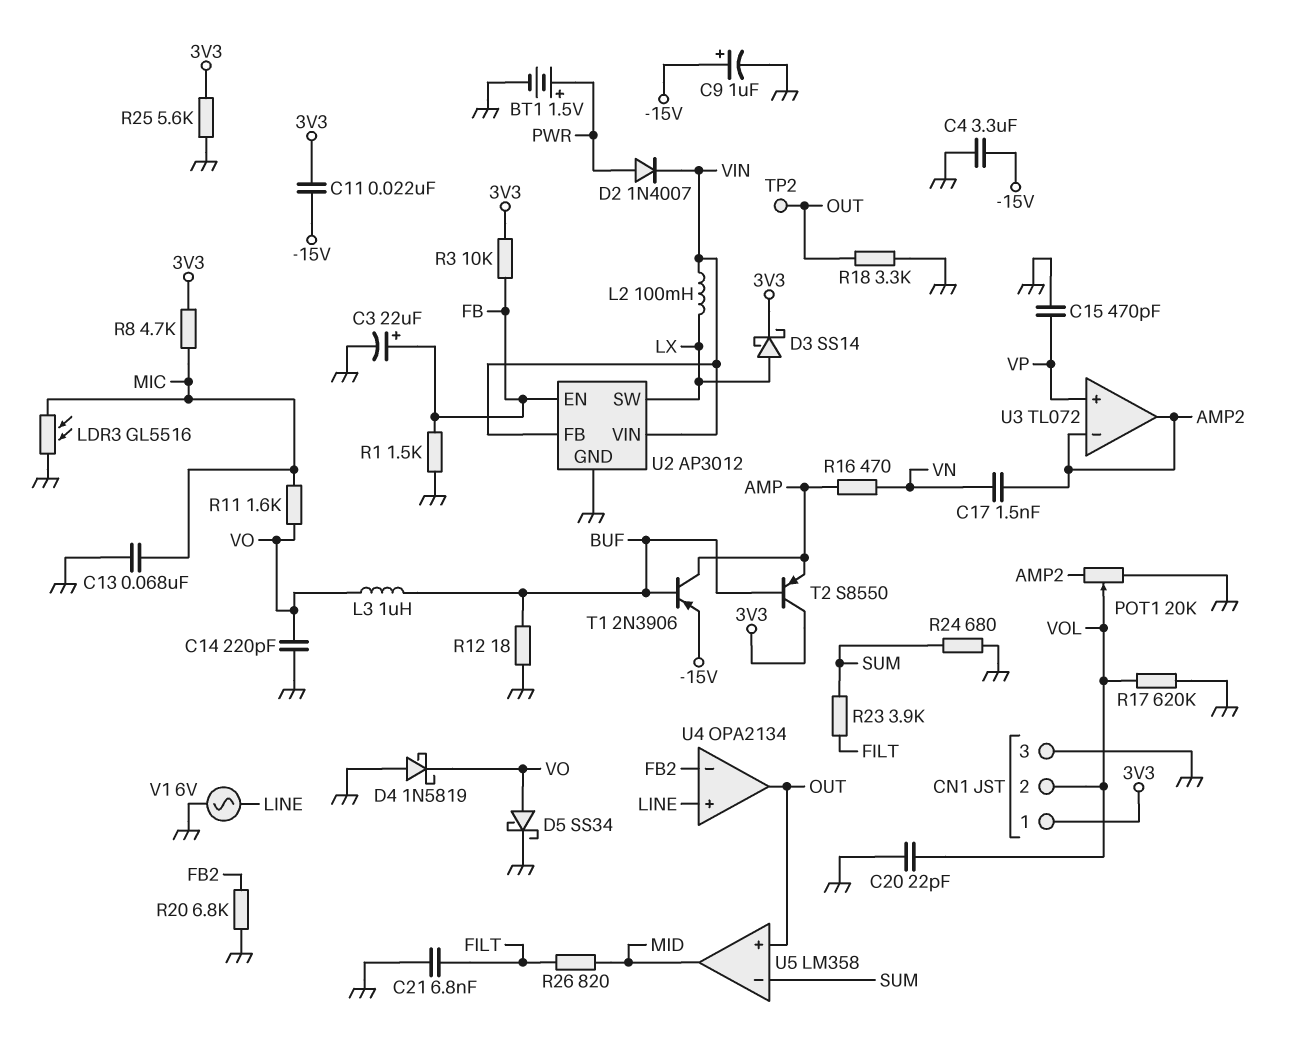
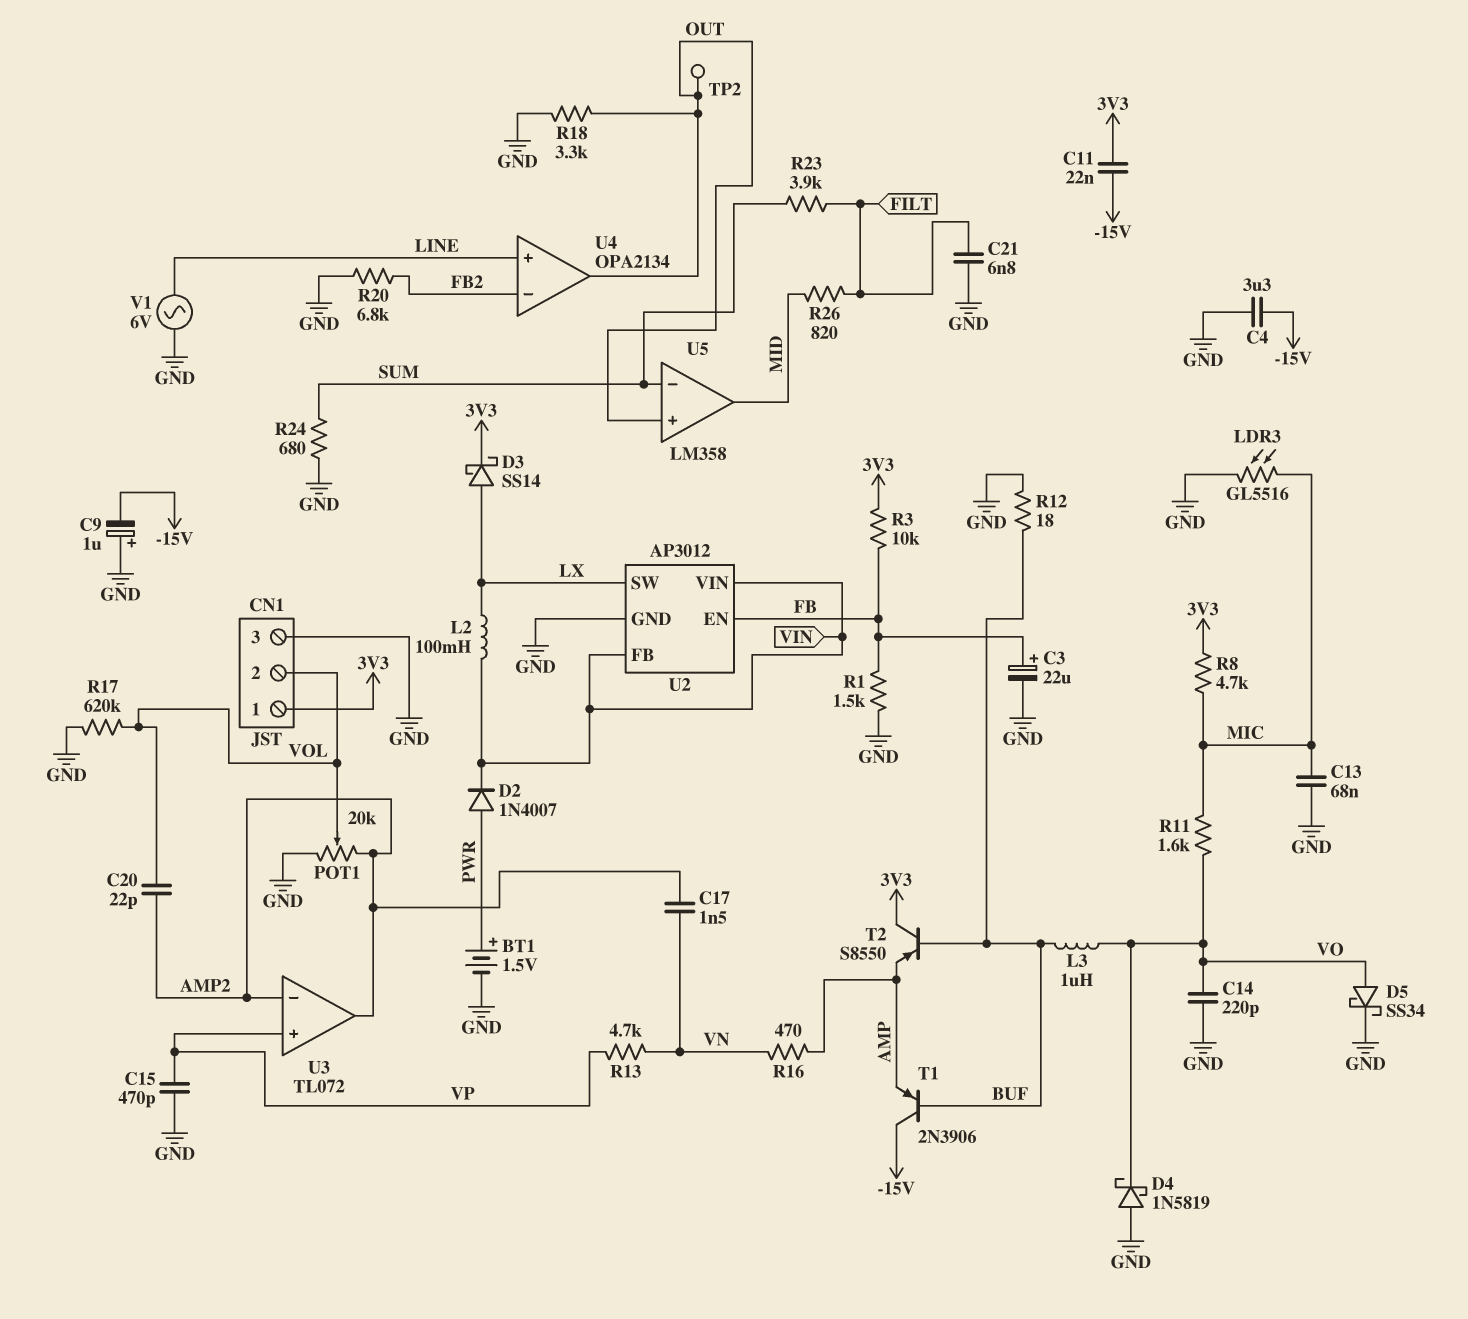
C9: 1uF (plus -15V, minus GND) -> 1uF (plus GND, minus -15V)
C20: 22pF (GND, VOL) -> 22pF (AMP2, VOL)
R13: none -> 4.7k (VN, VP)
R25: 5.6k (3V3, GND) -> none
T1: PNP 2N3906 (B BUF, C AMP, E -15V) -> PNP 2N3906 (B BUF, C -15V, E AMP)

